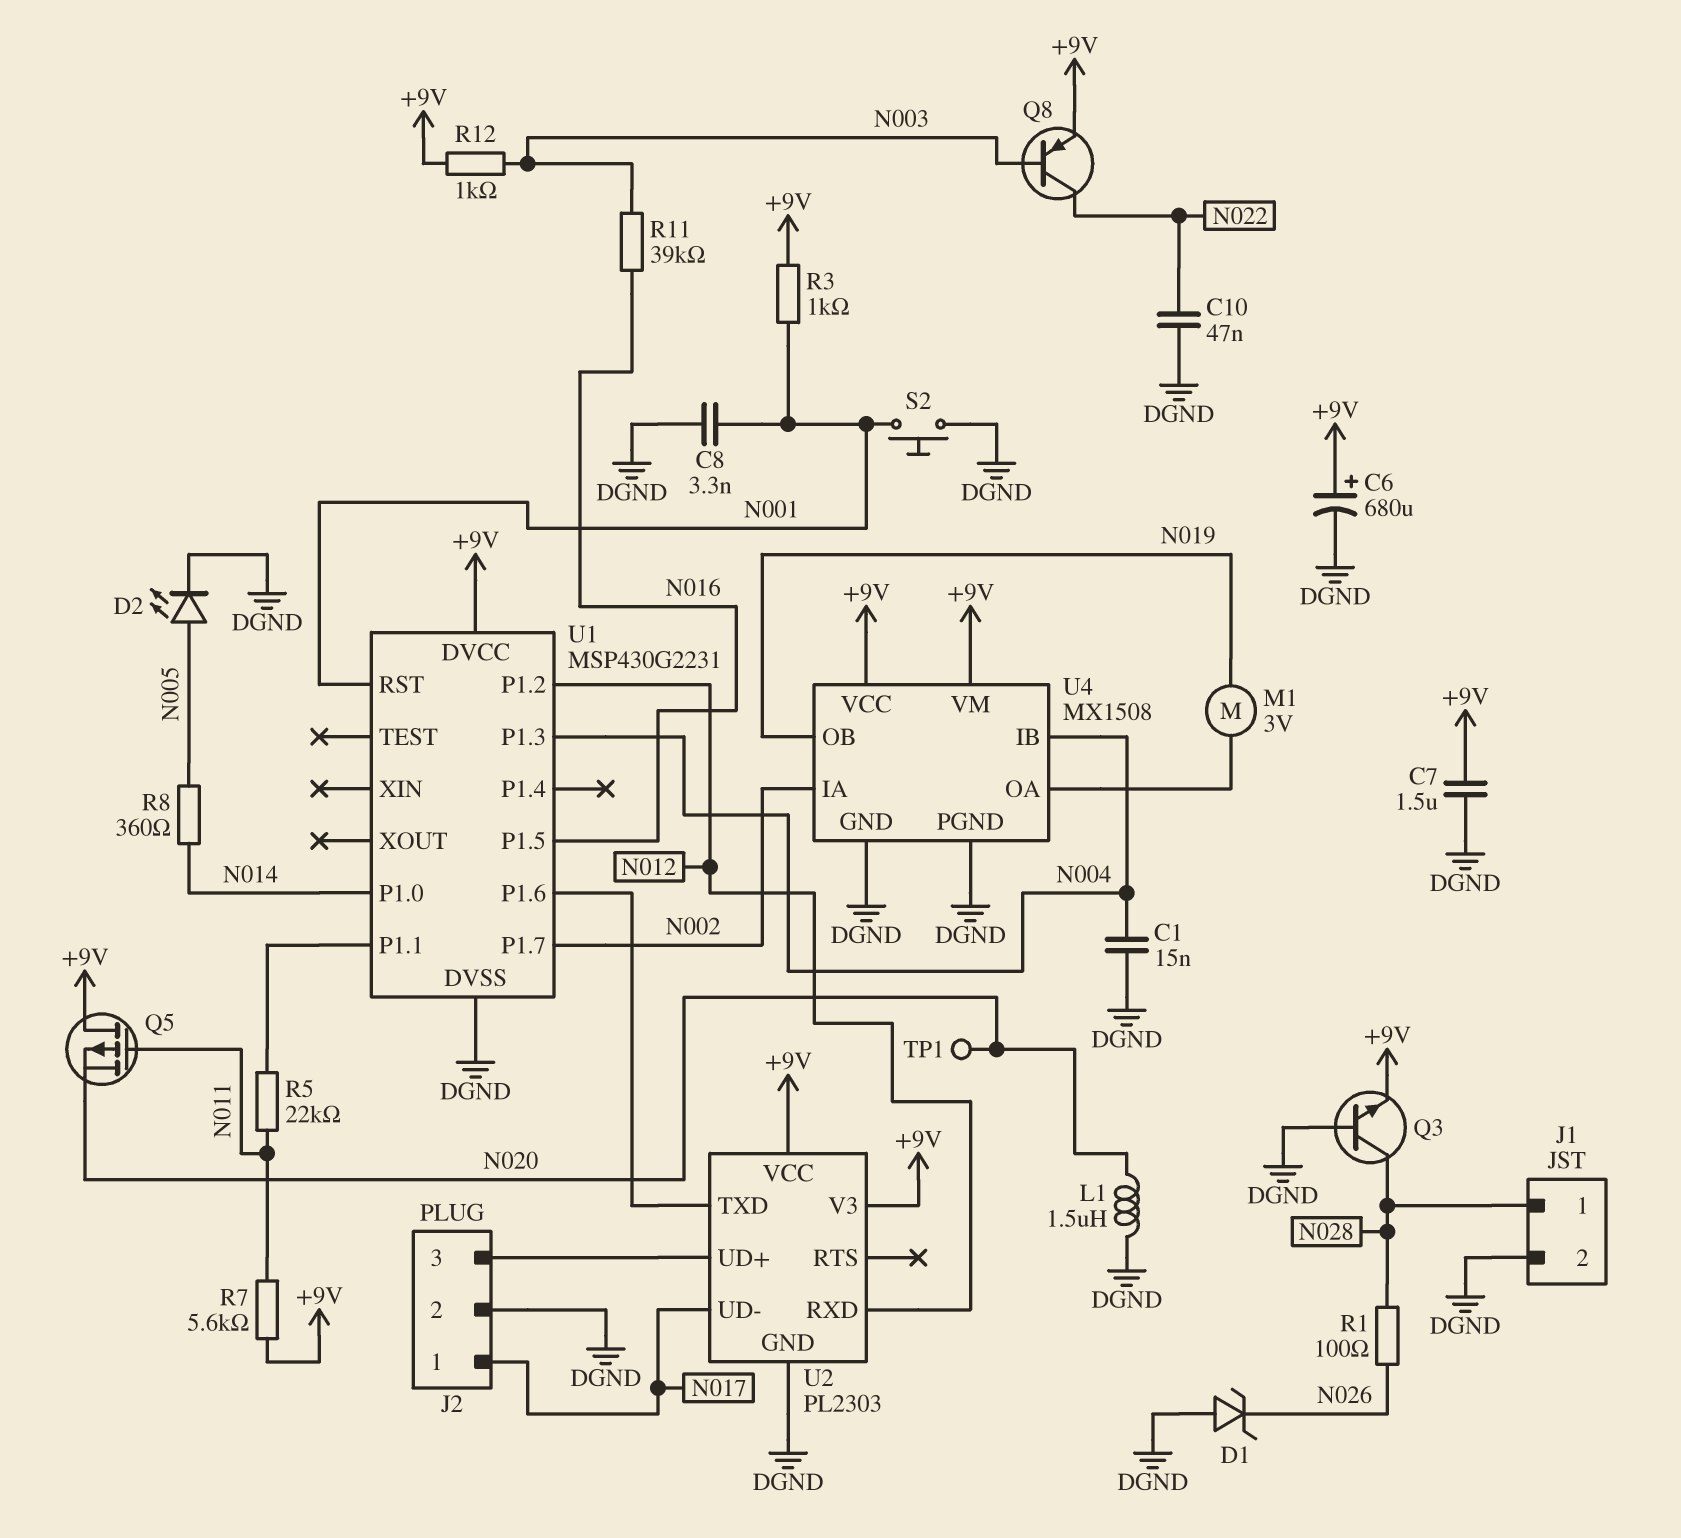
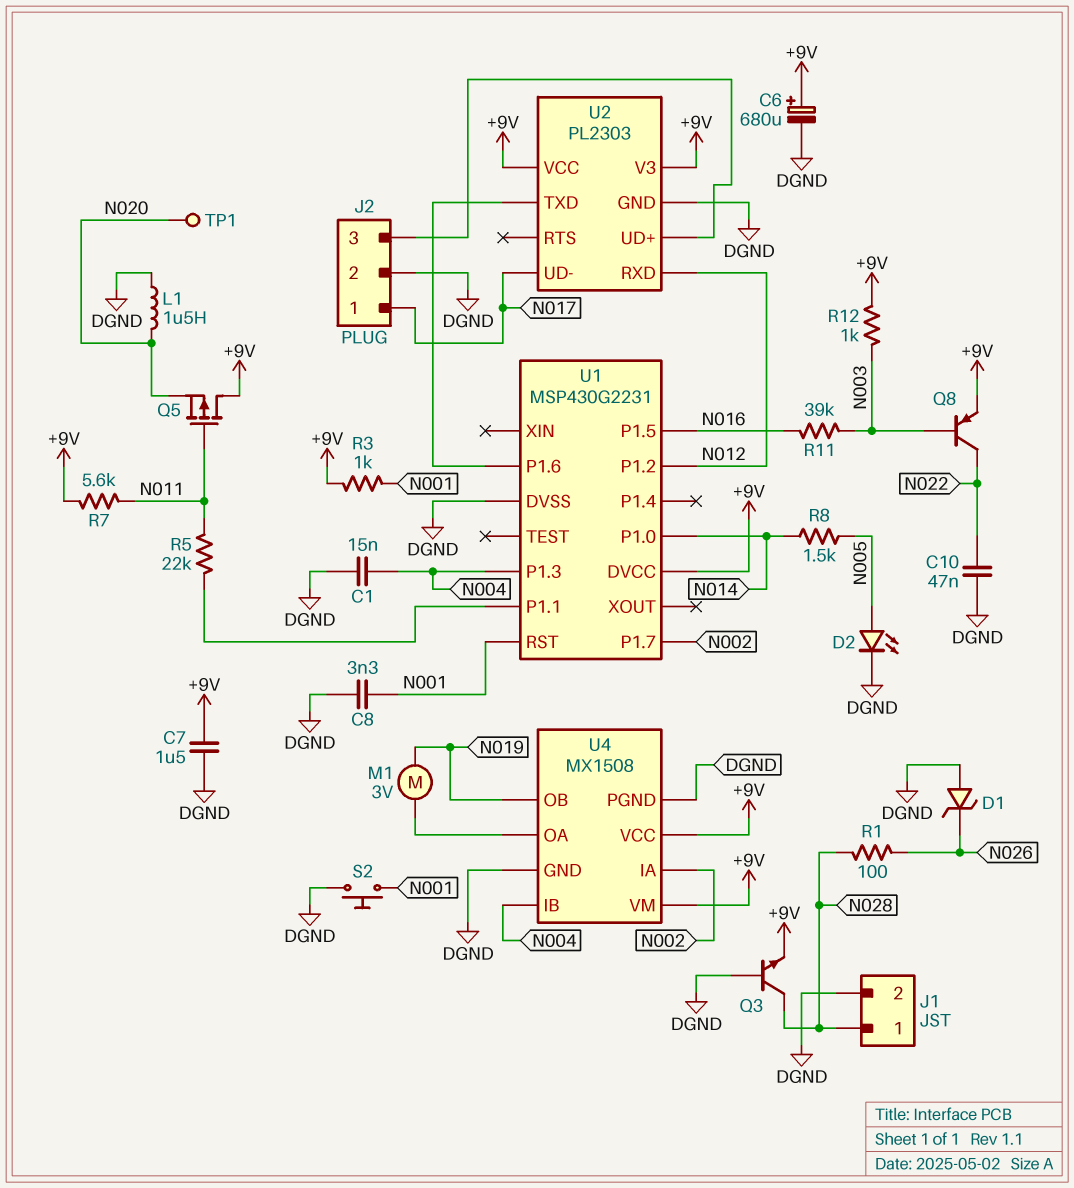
R8: 360 (N005, N014) -> 1.5k (N005, N014)

